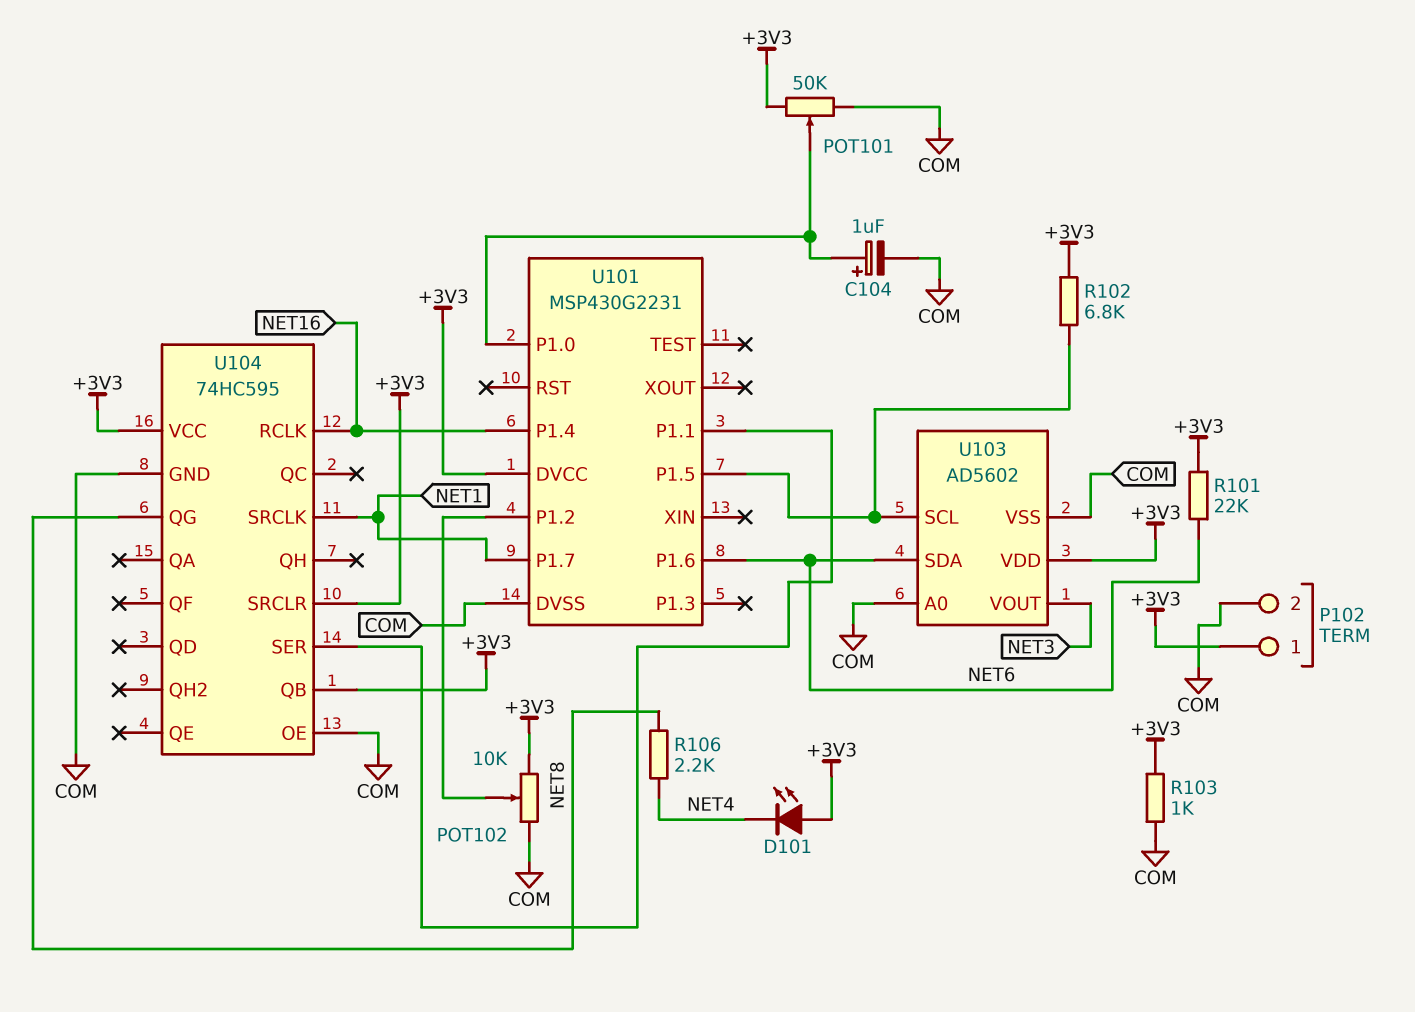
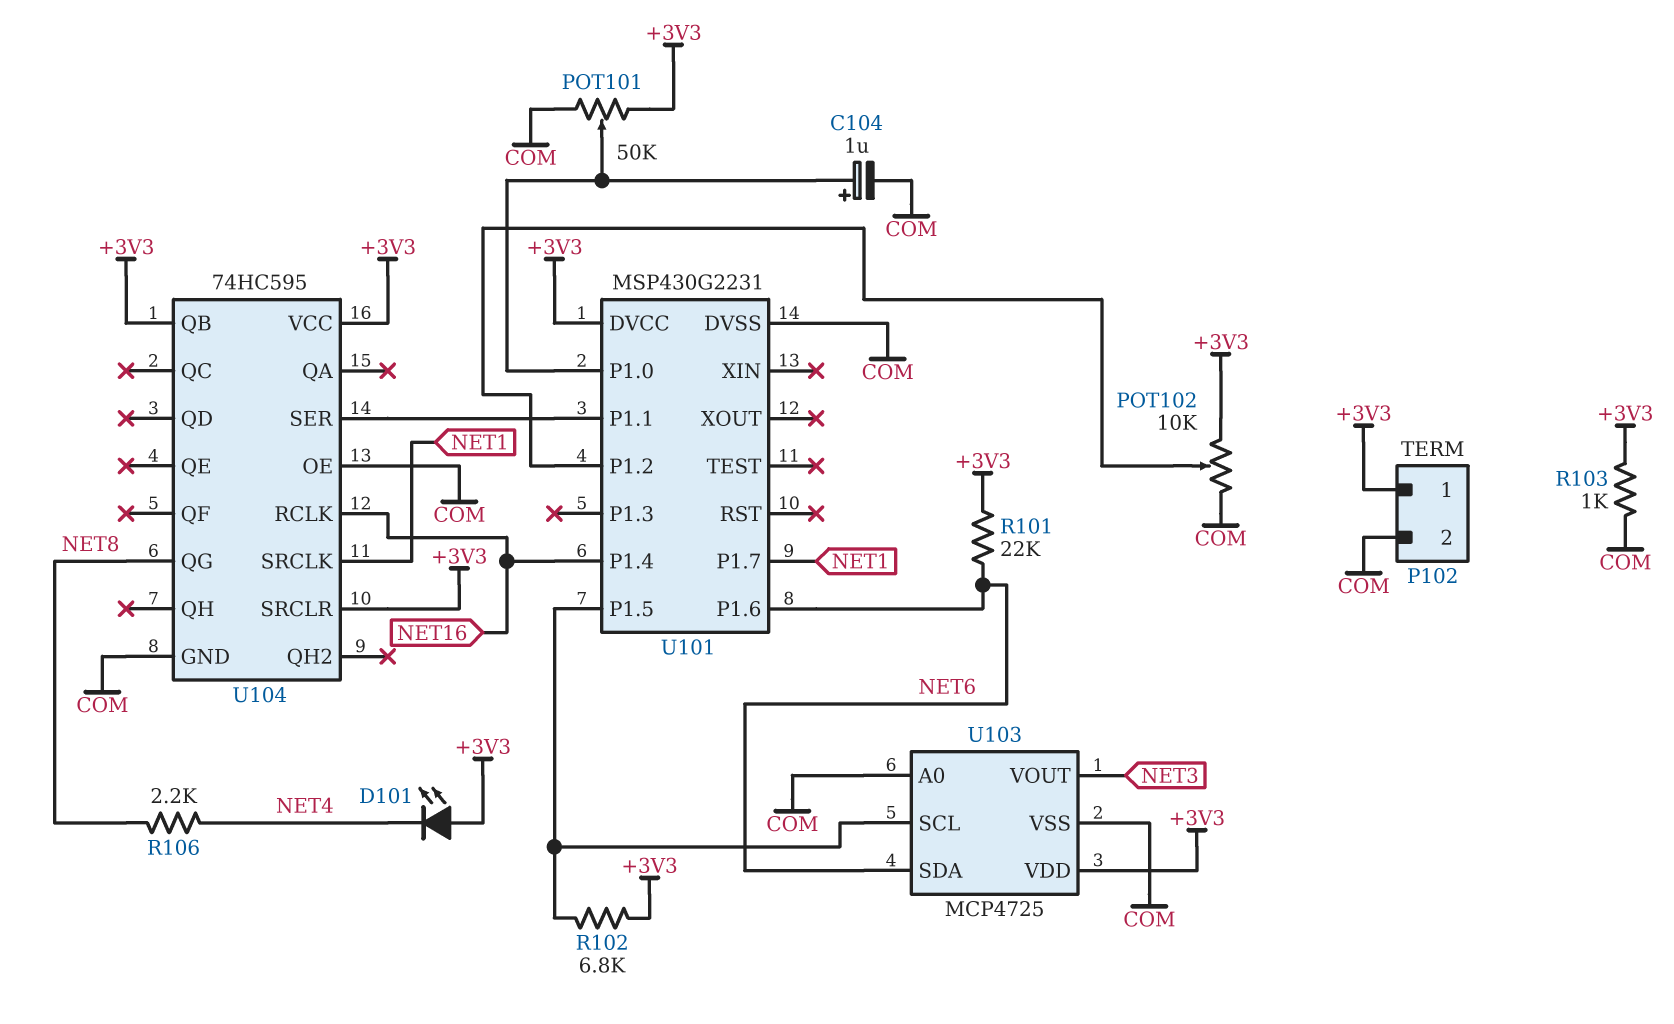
U103: AD5602 -> MCP4725

